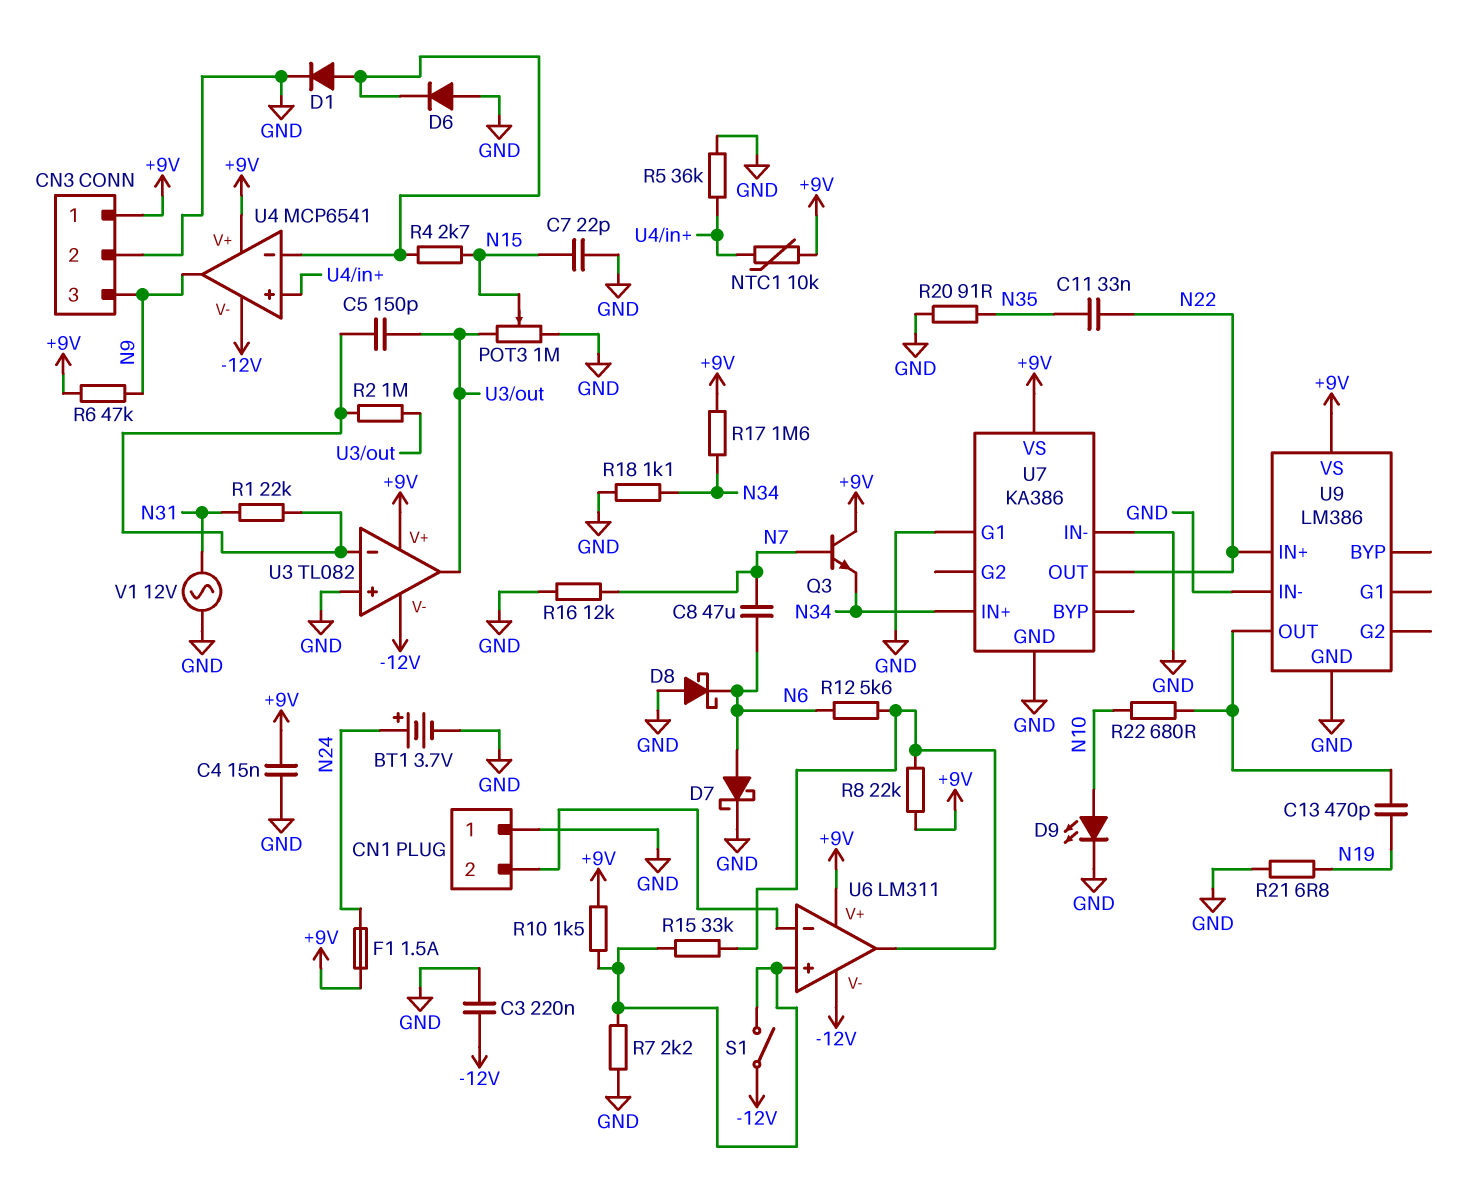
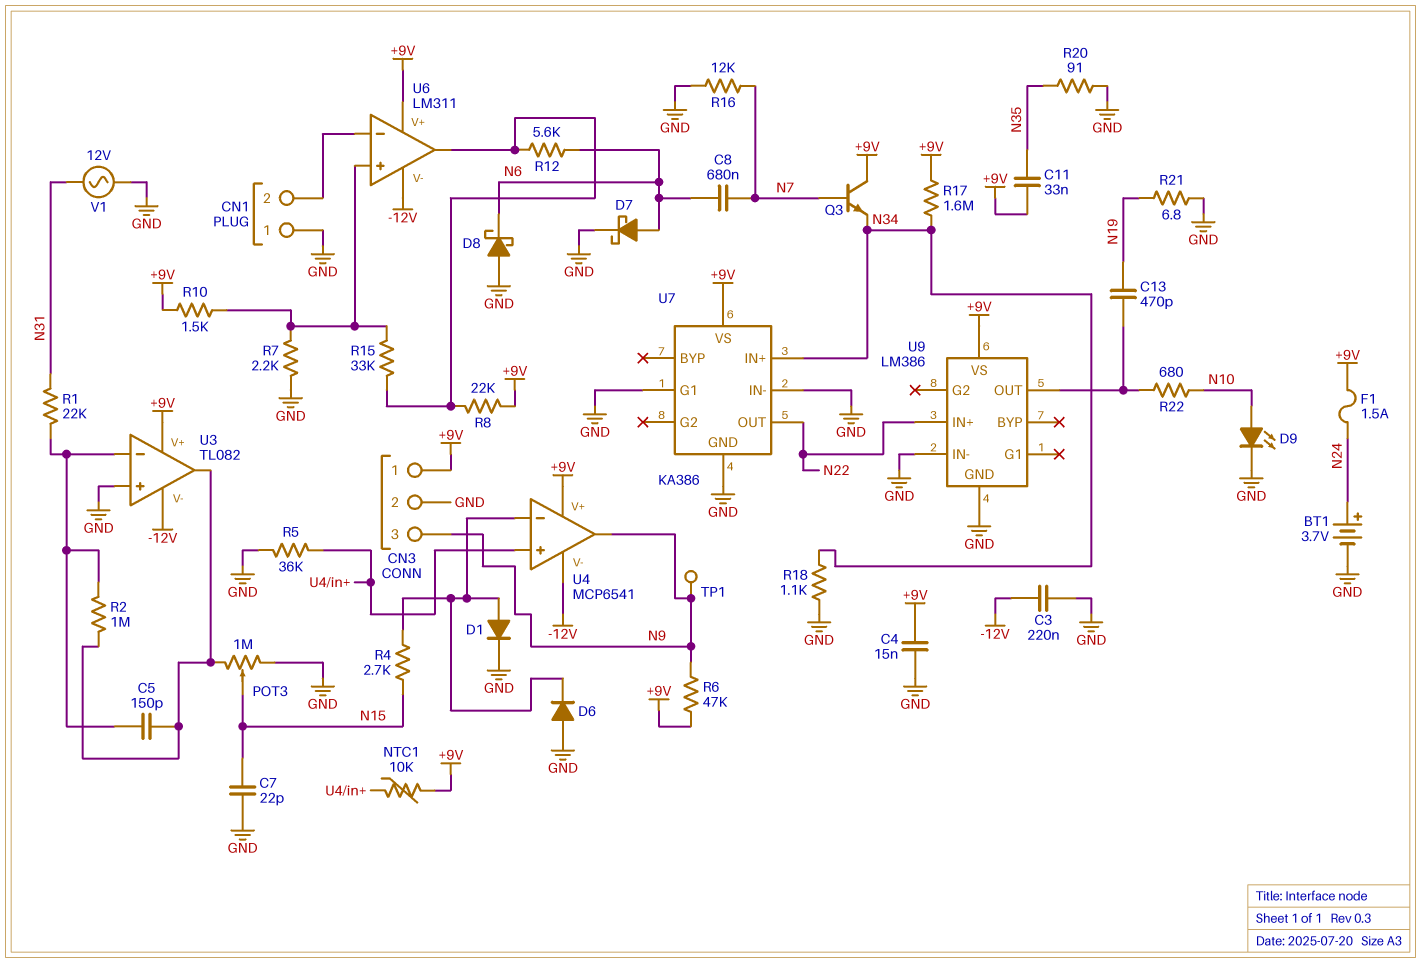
C8: 47uF (N6, N7) -> 680nF (N6, N7)
C11: 33nF (N22, N35) -> 33nF (+9V, N35)
S1: switch (-12V, U6/in+) -> none
TP1: none -> test point (N9)

